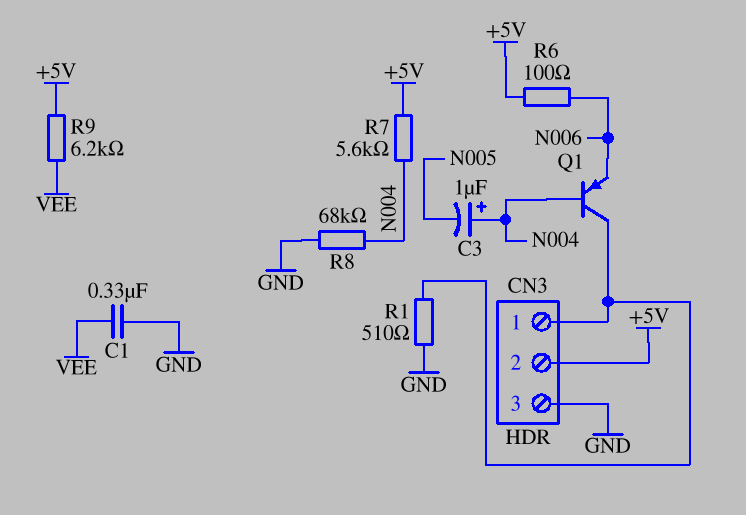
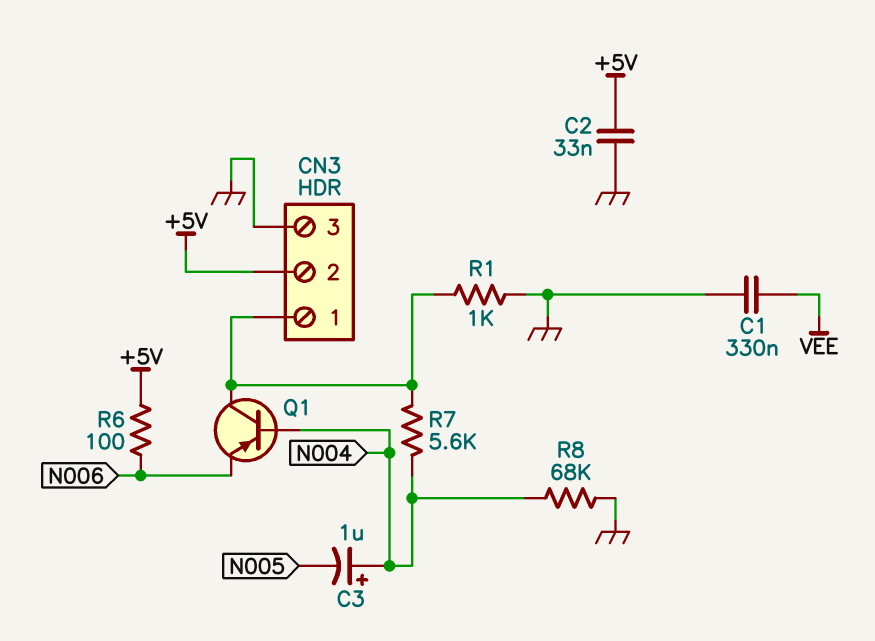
C2: none -> 33nF (+5V, GND)
R1: 510 (CN3/1, GND) -> 1k (CN3/1, GND)
R7: 5.6k (+5V, N004) -> 5.6k (CN3/1, N004)
R9: 6.2k (+5V, VEE) -> none

